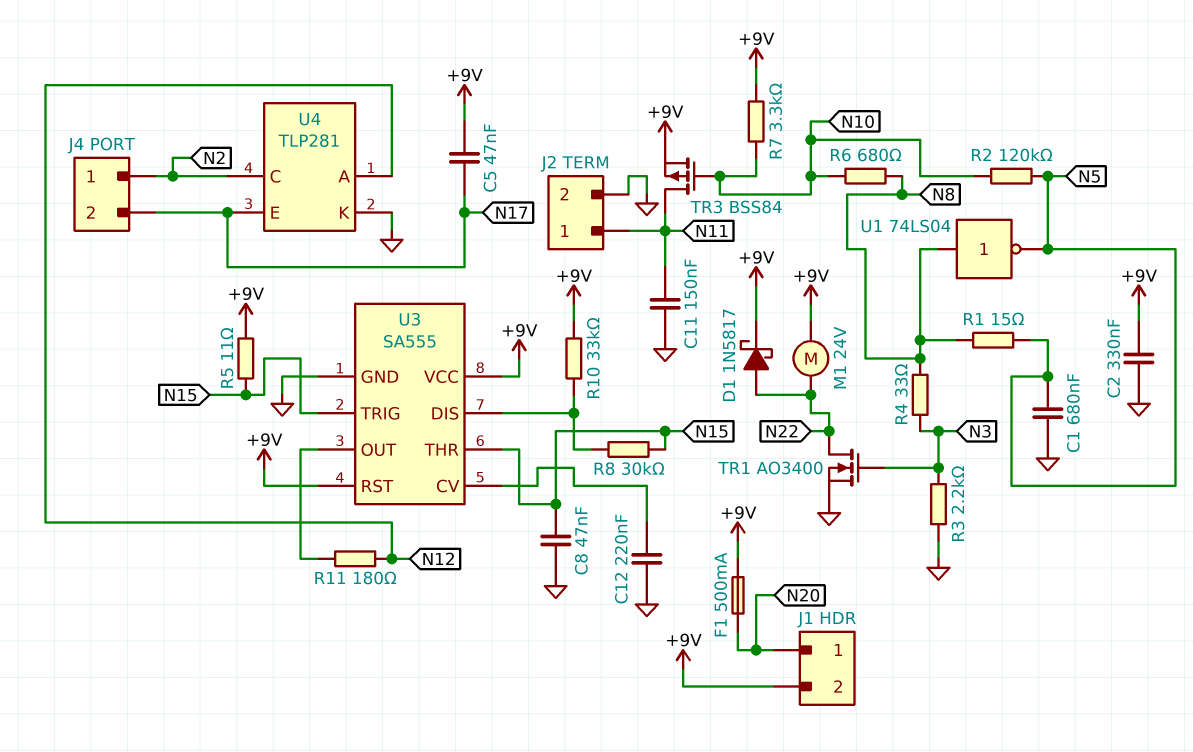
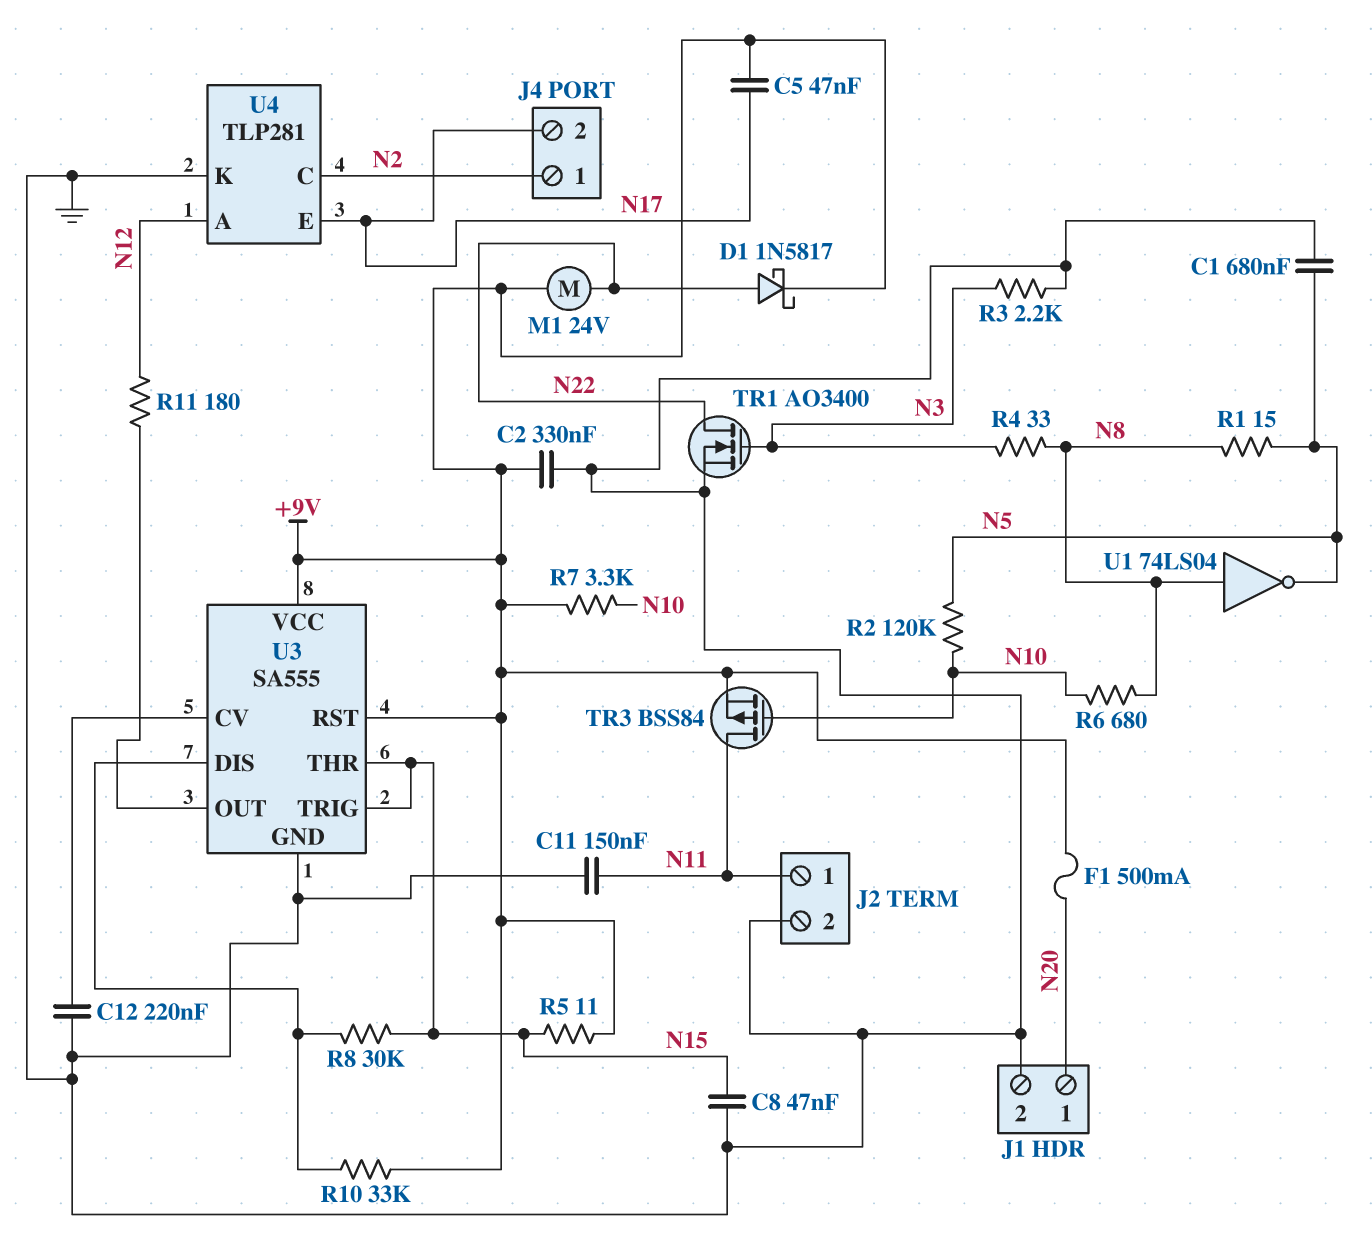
J1 pin 2: +9V -> GND

